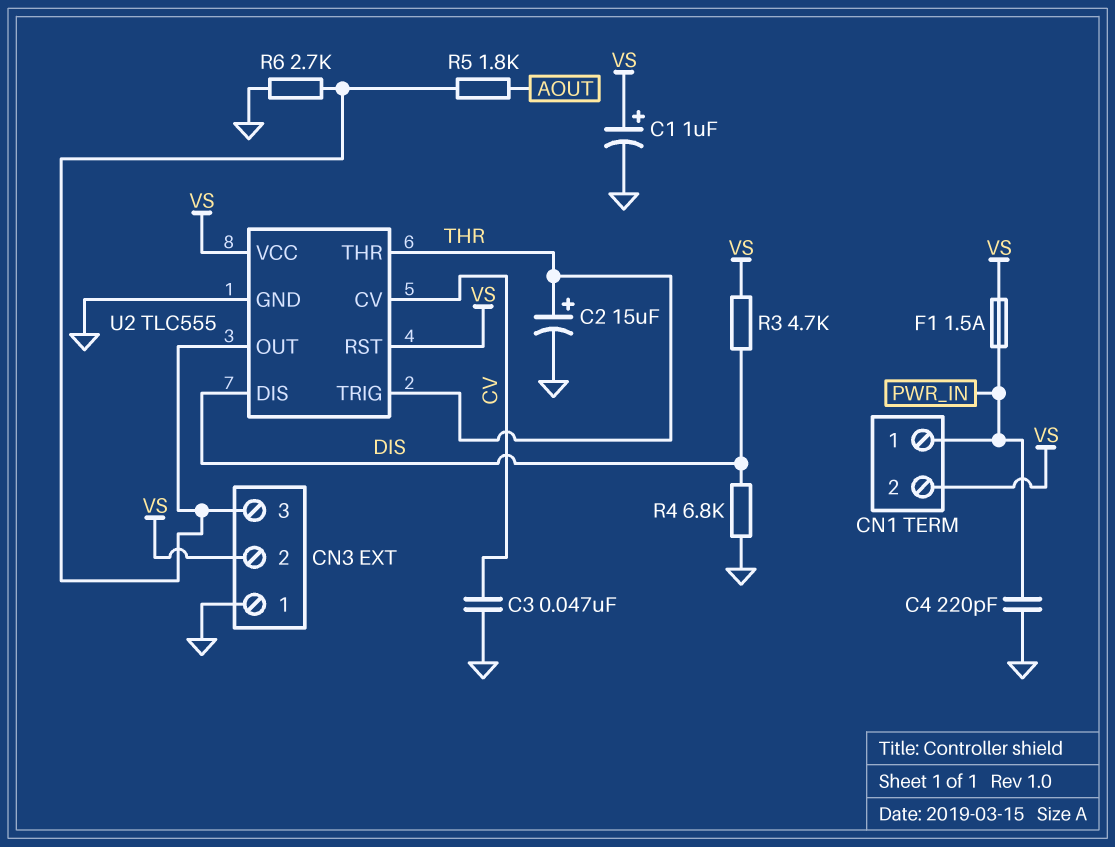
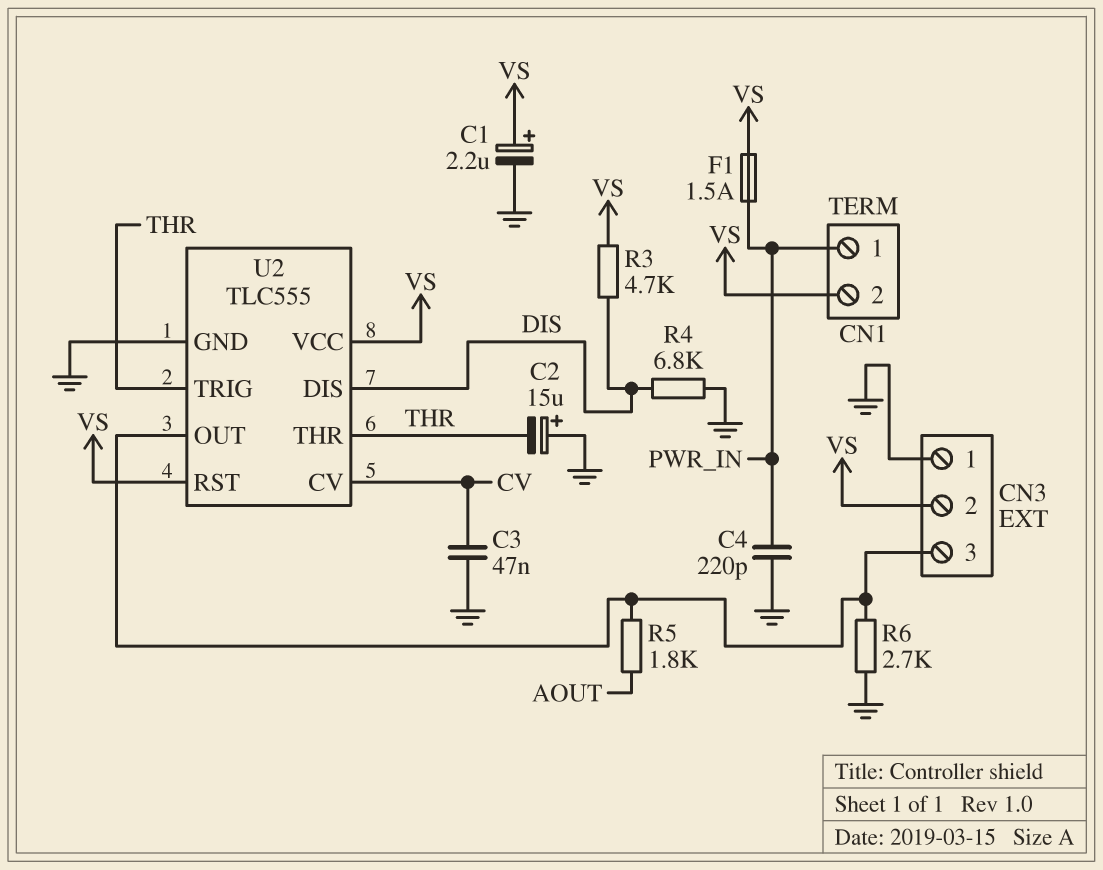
C1: 1uF (plus VS, minus GND) -> 2.2uF (plus VS, minus GND)
C2: 15uF (plus THR, minus GND) -> 15uF (plus GND, minus THR)

